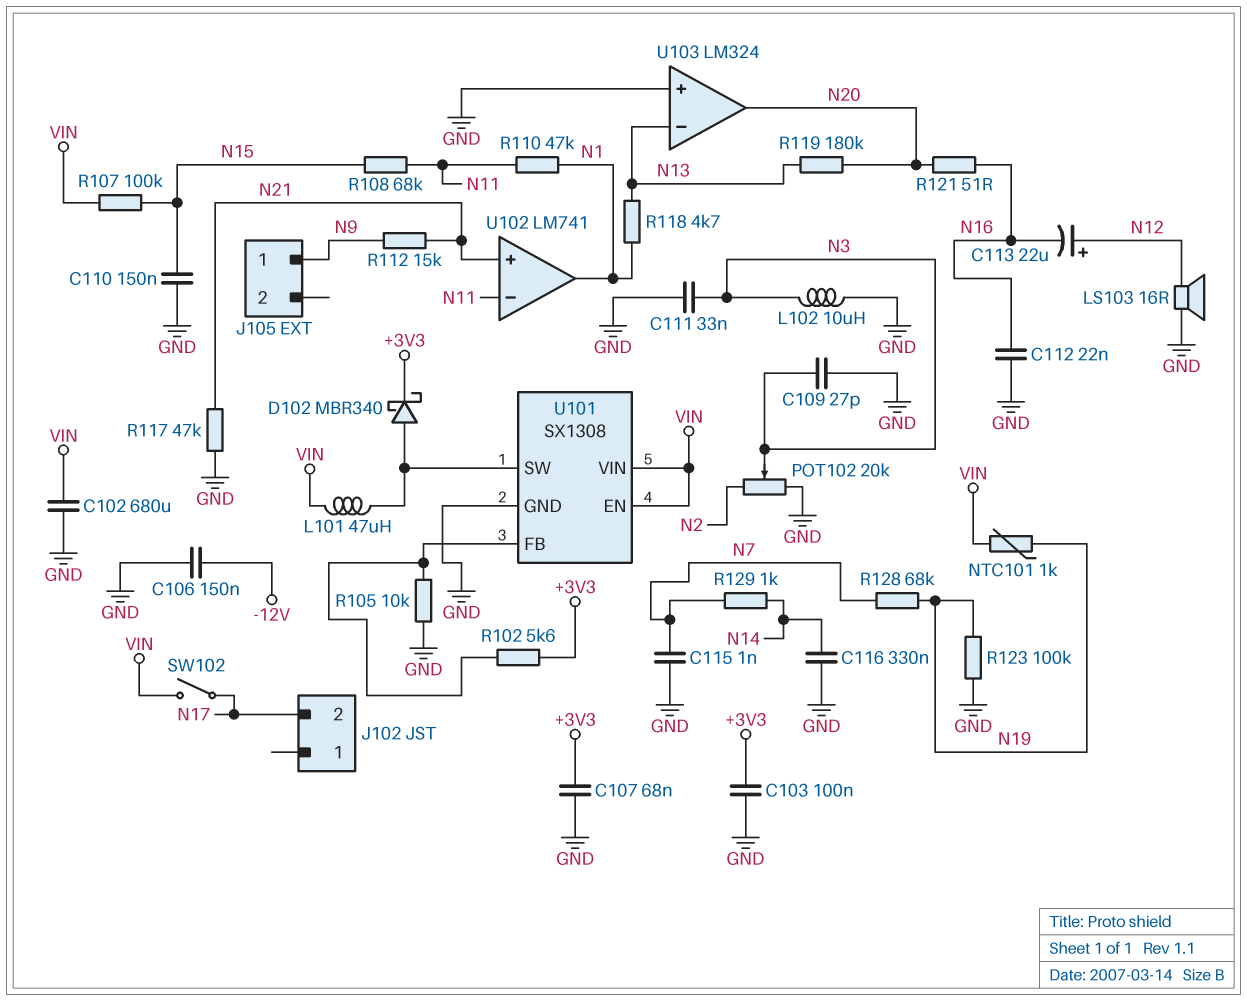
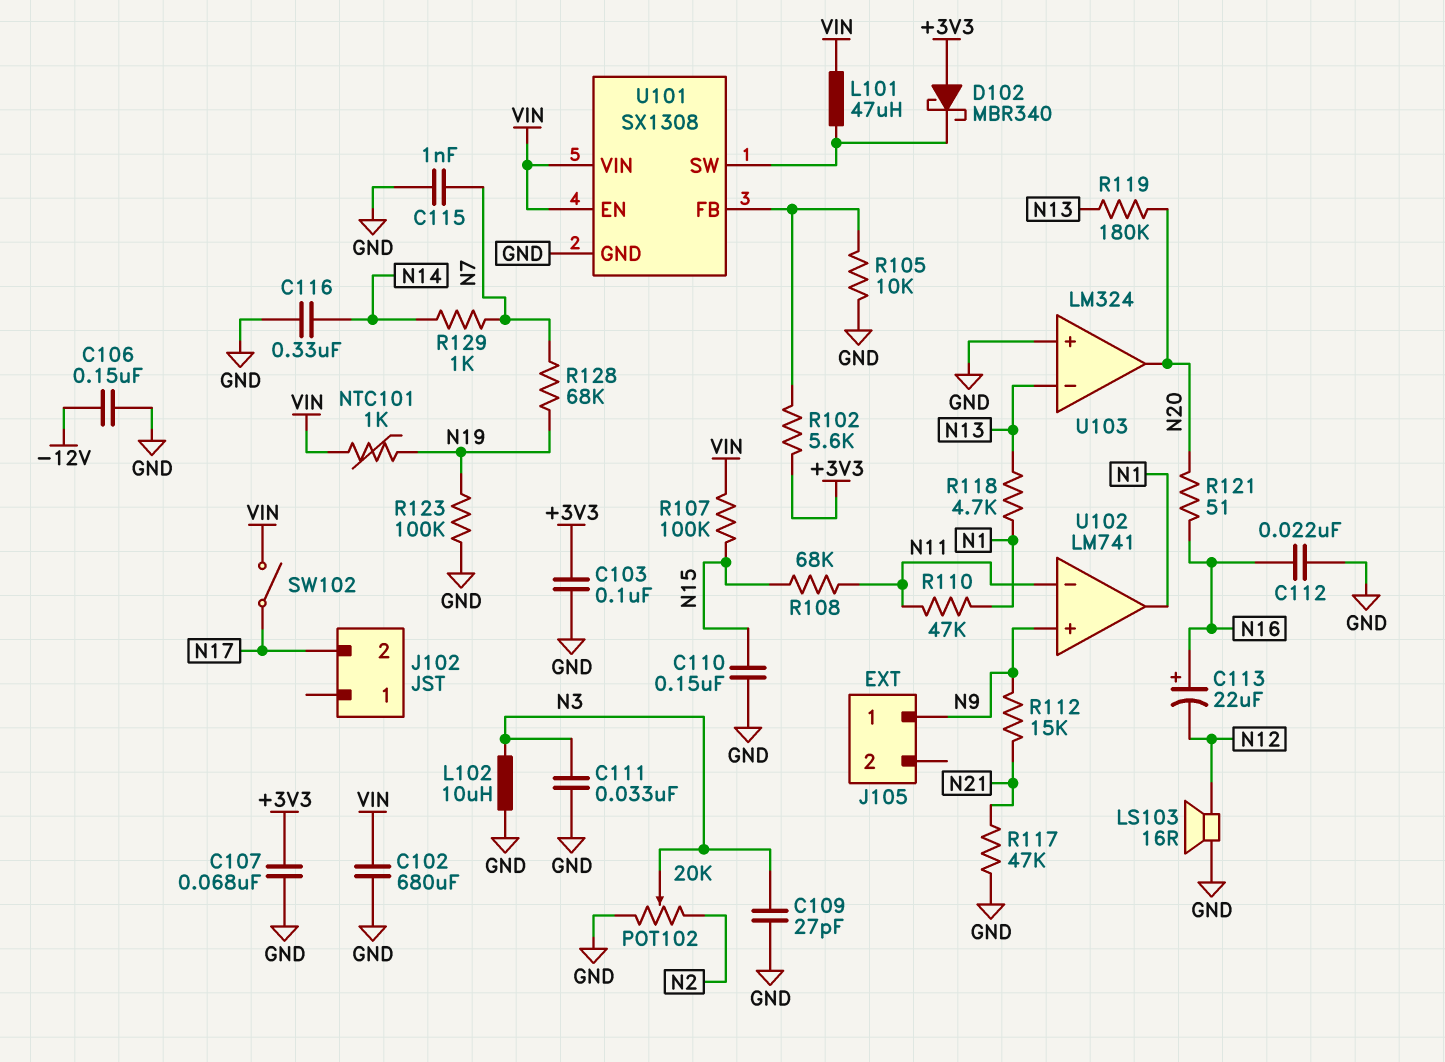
C113: 22uF (plus N12, minus N16) -> 22uF (plus N16, minus N12)
D102: schottky MBR340 (A U101/SW, K +3V3) -> schottky MBR340 (A +3V3, K U101/SW)
U102 pin in+: N21 -> N9

